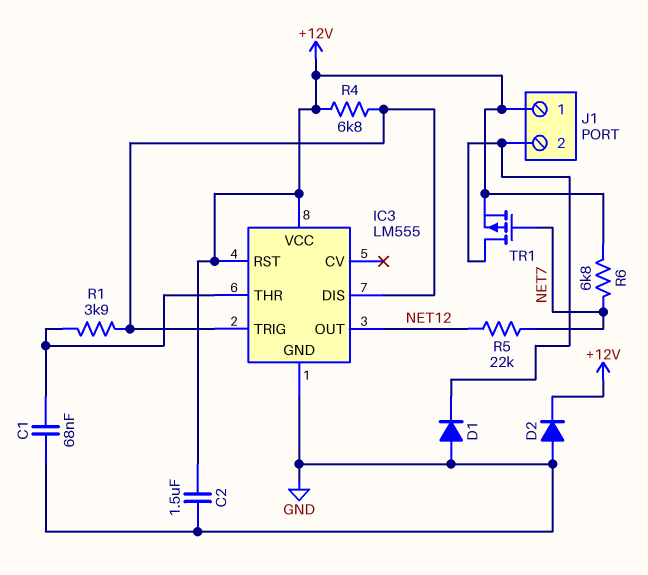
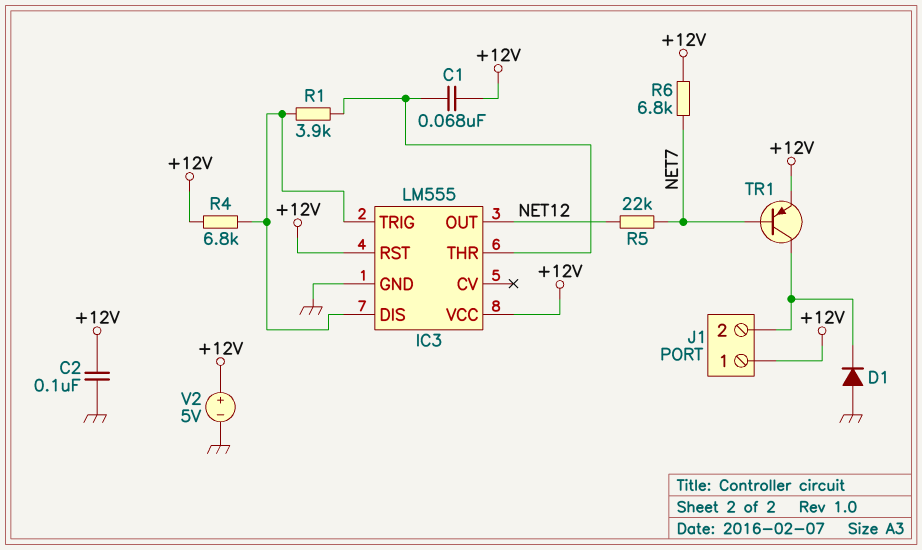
C1: 68nF (GND, IC3/THR) -> 68nF (+12V, IC3/THR)
C2: 1.5uF (+12V, GND) -> 100nF (+12V, GND)
D2: diode (A GND, K +12V) -> none
TR1: PMOS (G NET7, D J1/2, S +12V) -> PNP (B NET7, C J1/2, E +12V)
V2: none -> 5V (plus +12V, minus GND)

